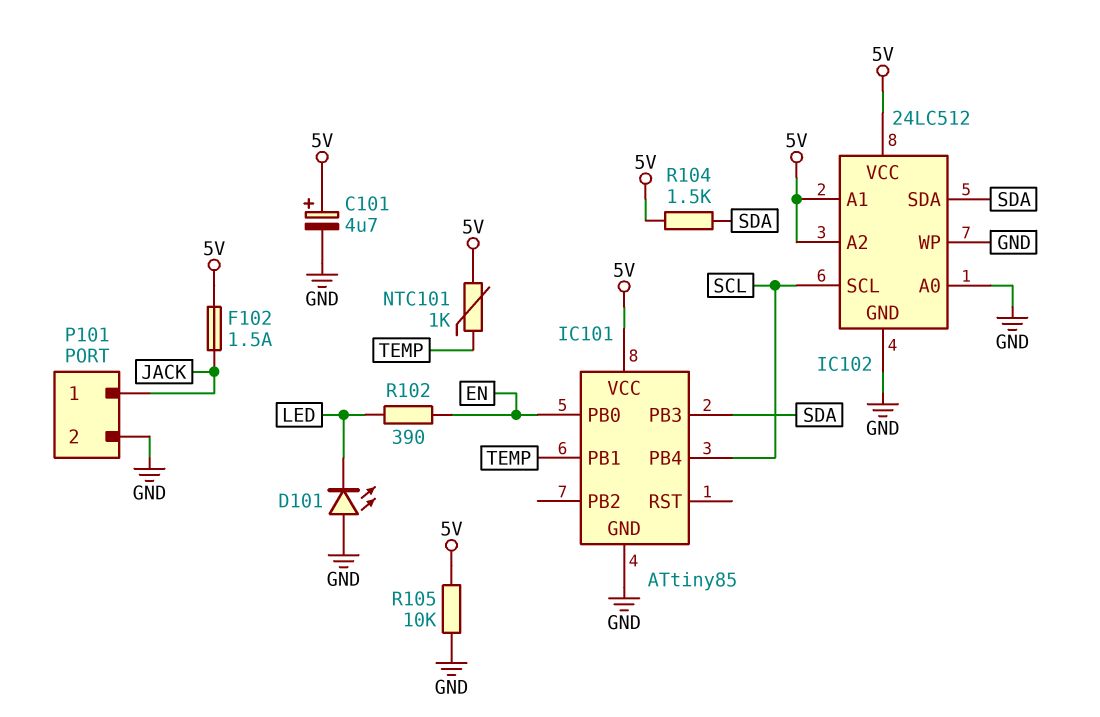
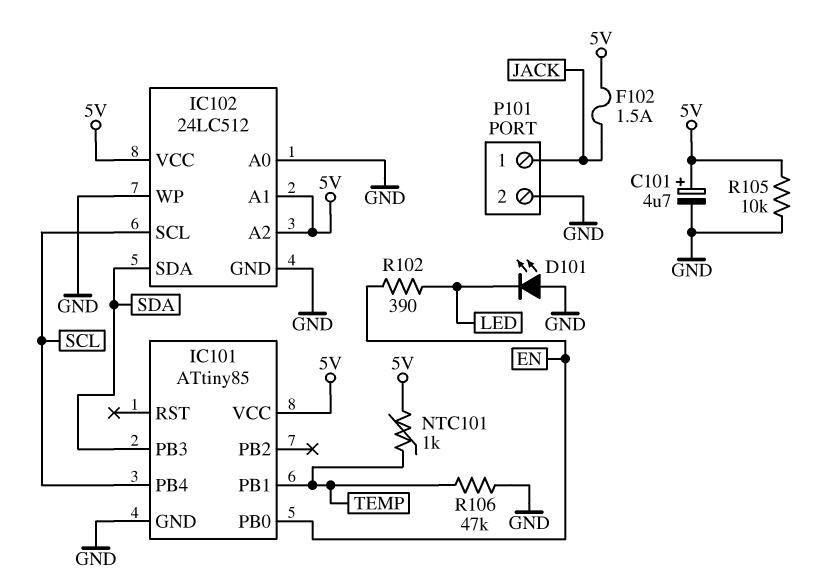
R104: 1.5k (5V, SDA) -> none
R106: none -> 47k (GND, TEMP)

